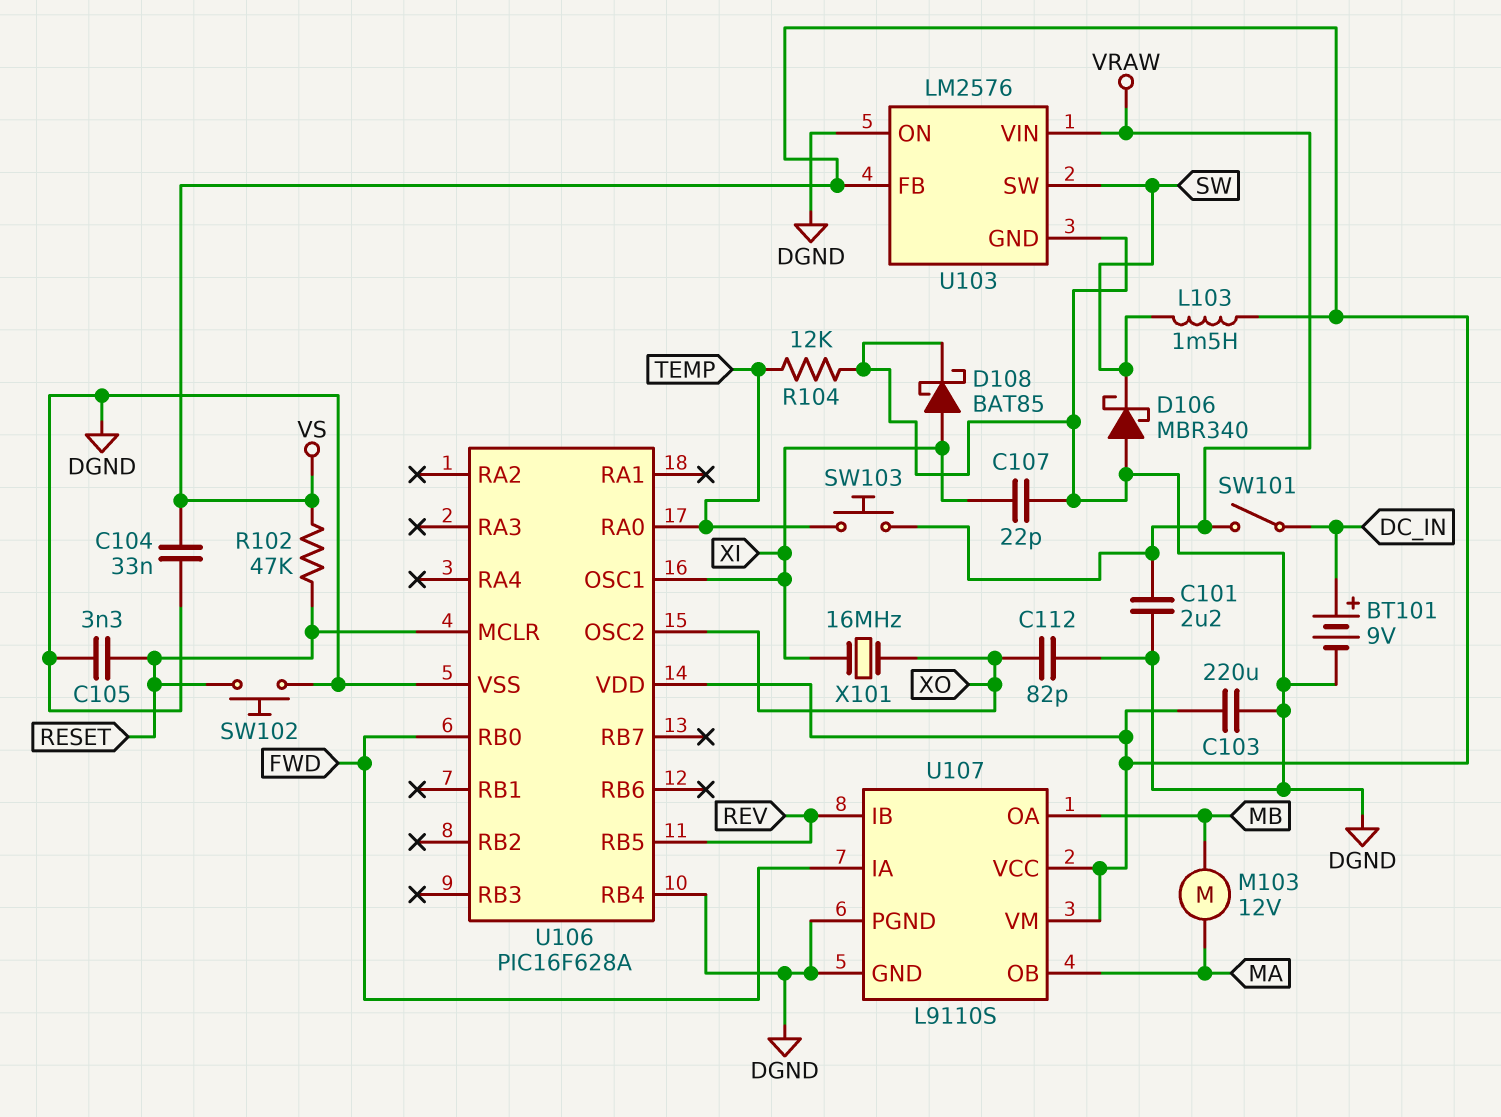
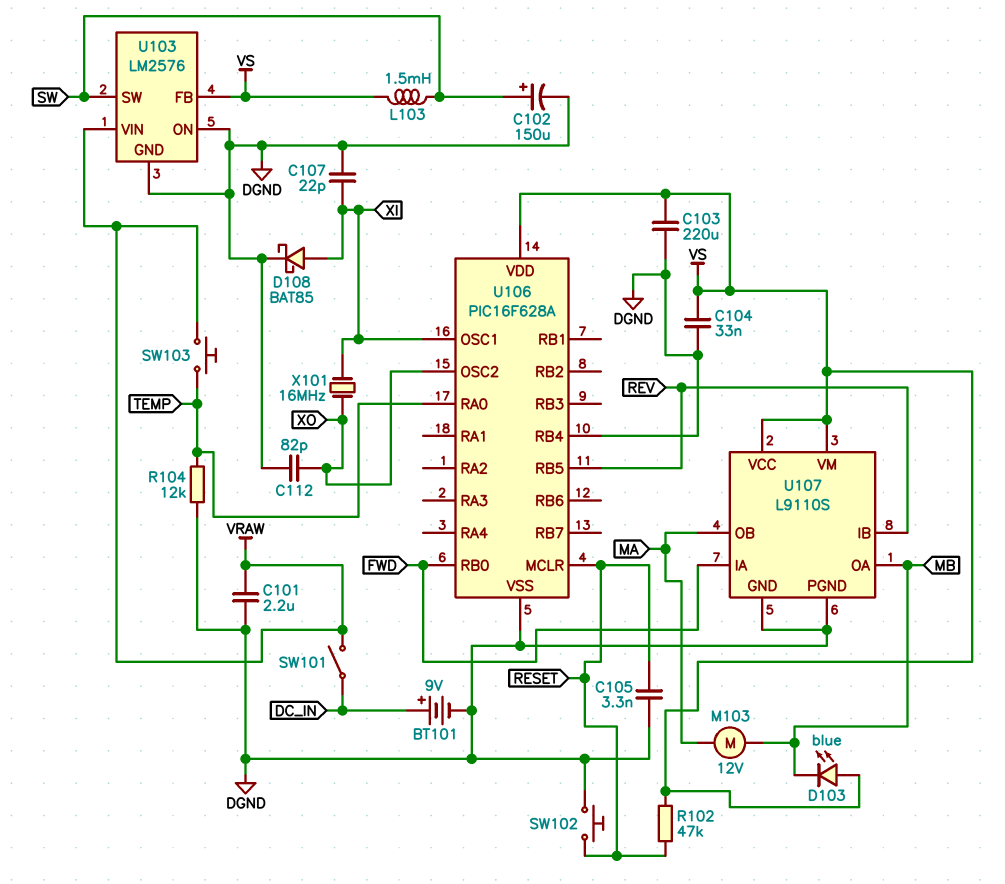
C102: none -> 150uF (plus SW, minus DGND)
D103: none -> LED blue (A VS, K MB)
D106: schottky MBR340 (A DGND, K SW) -> none

